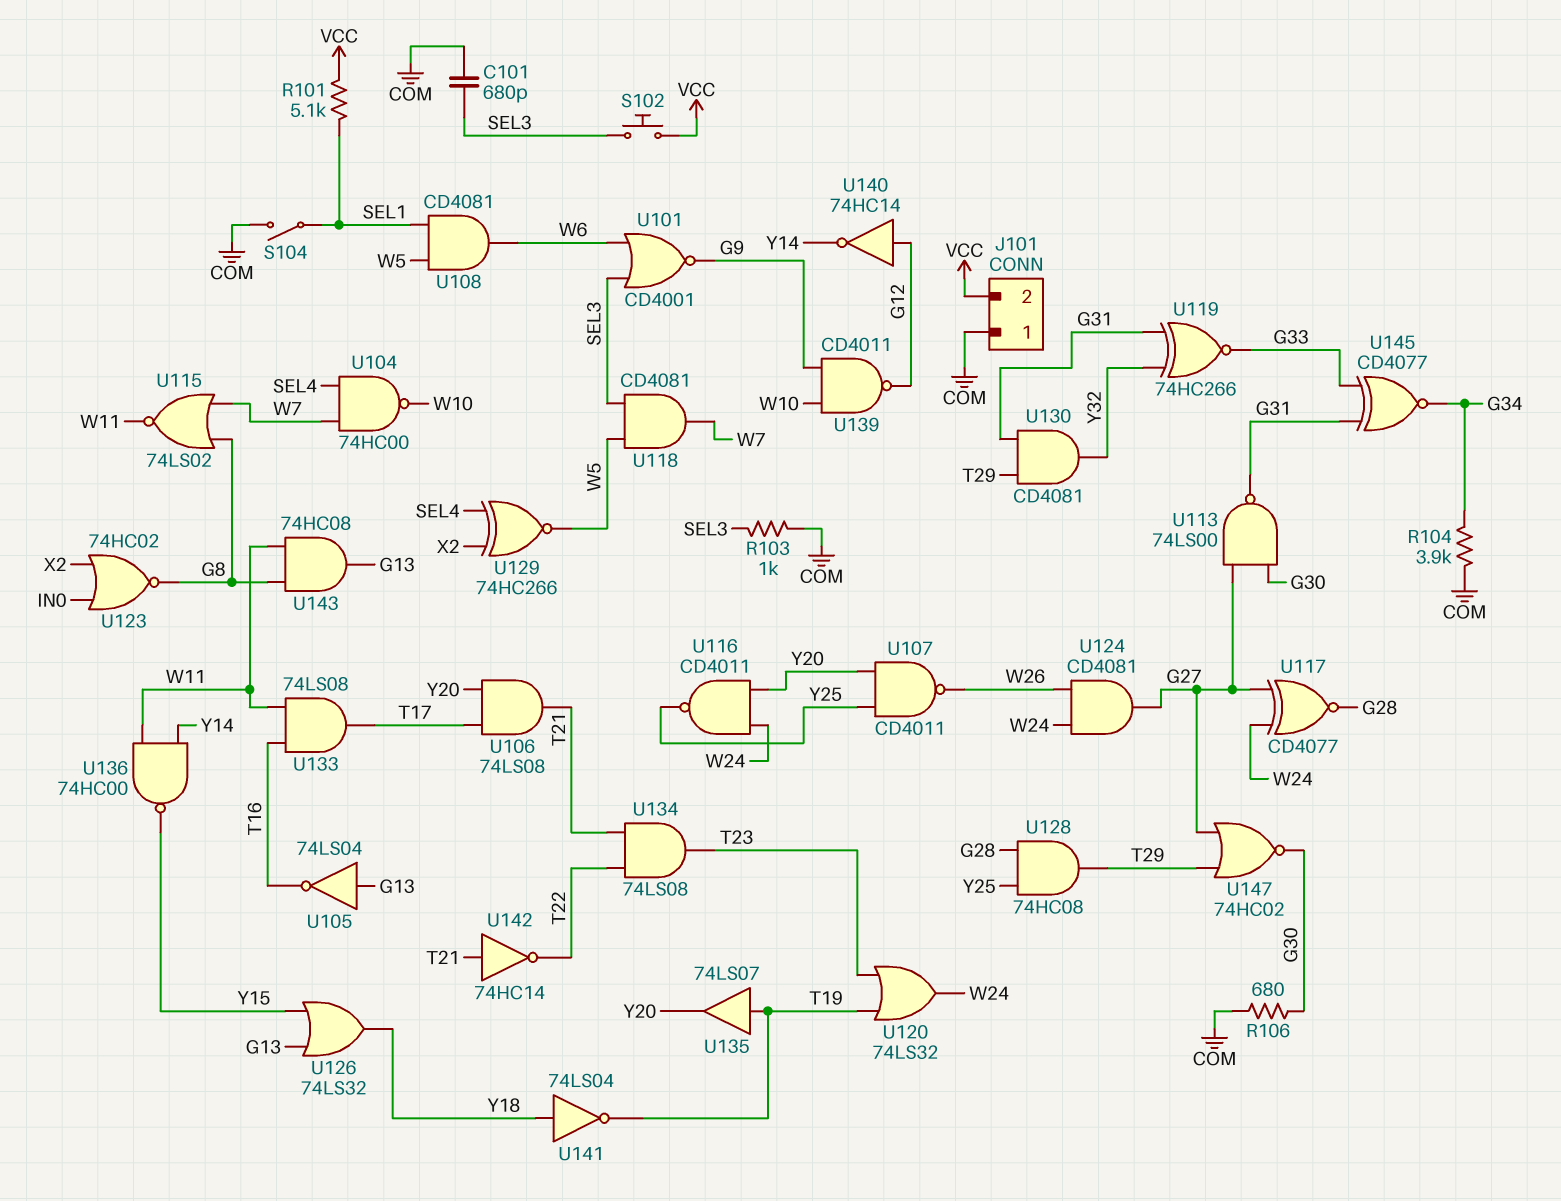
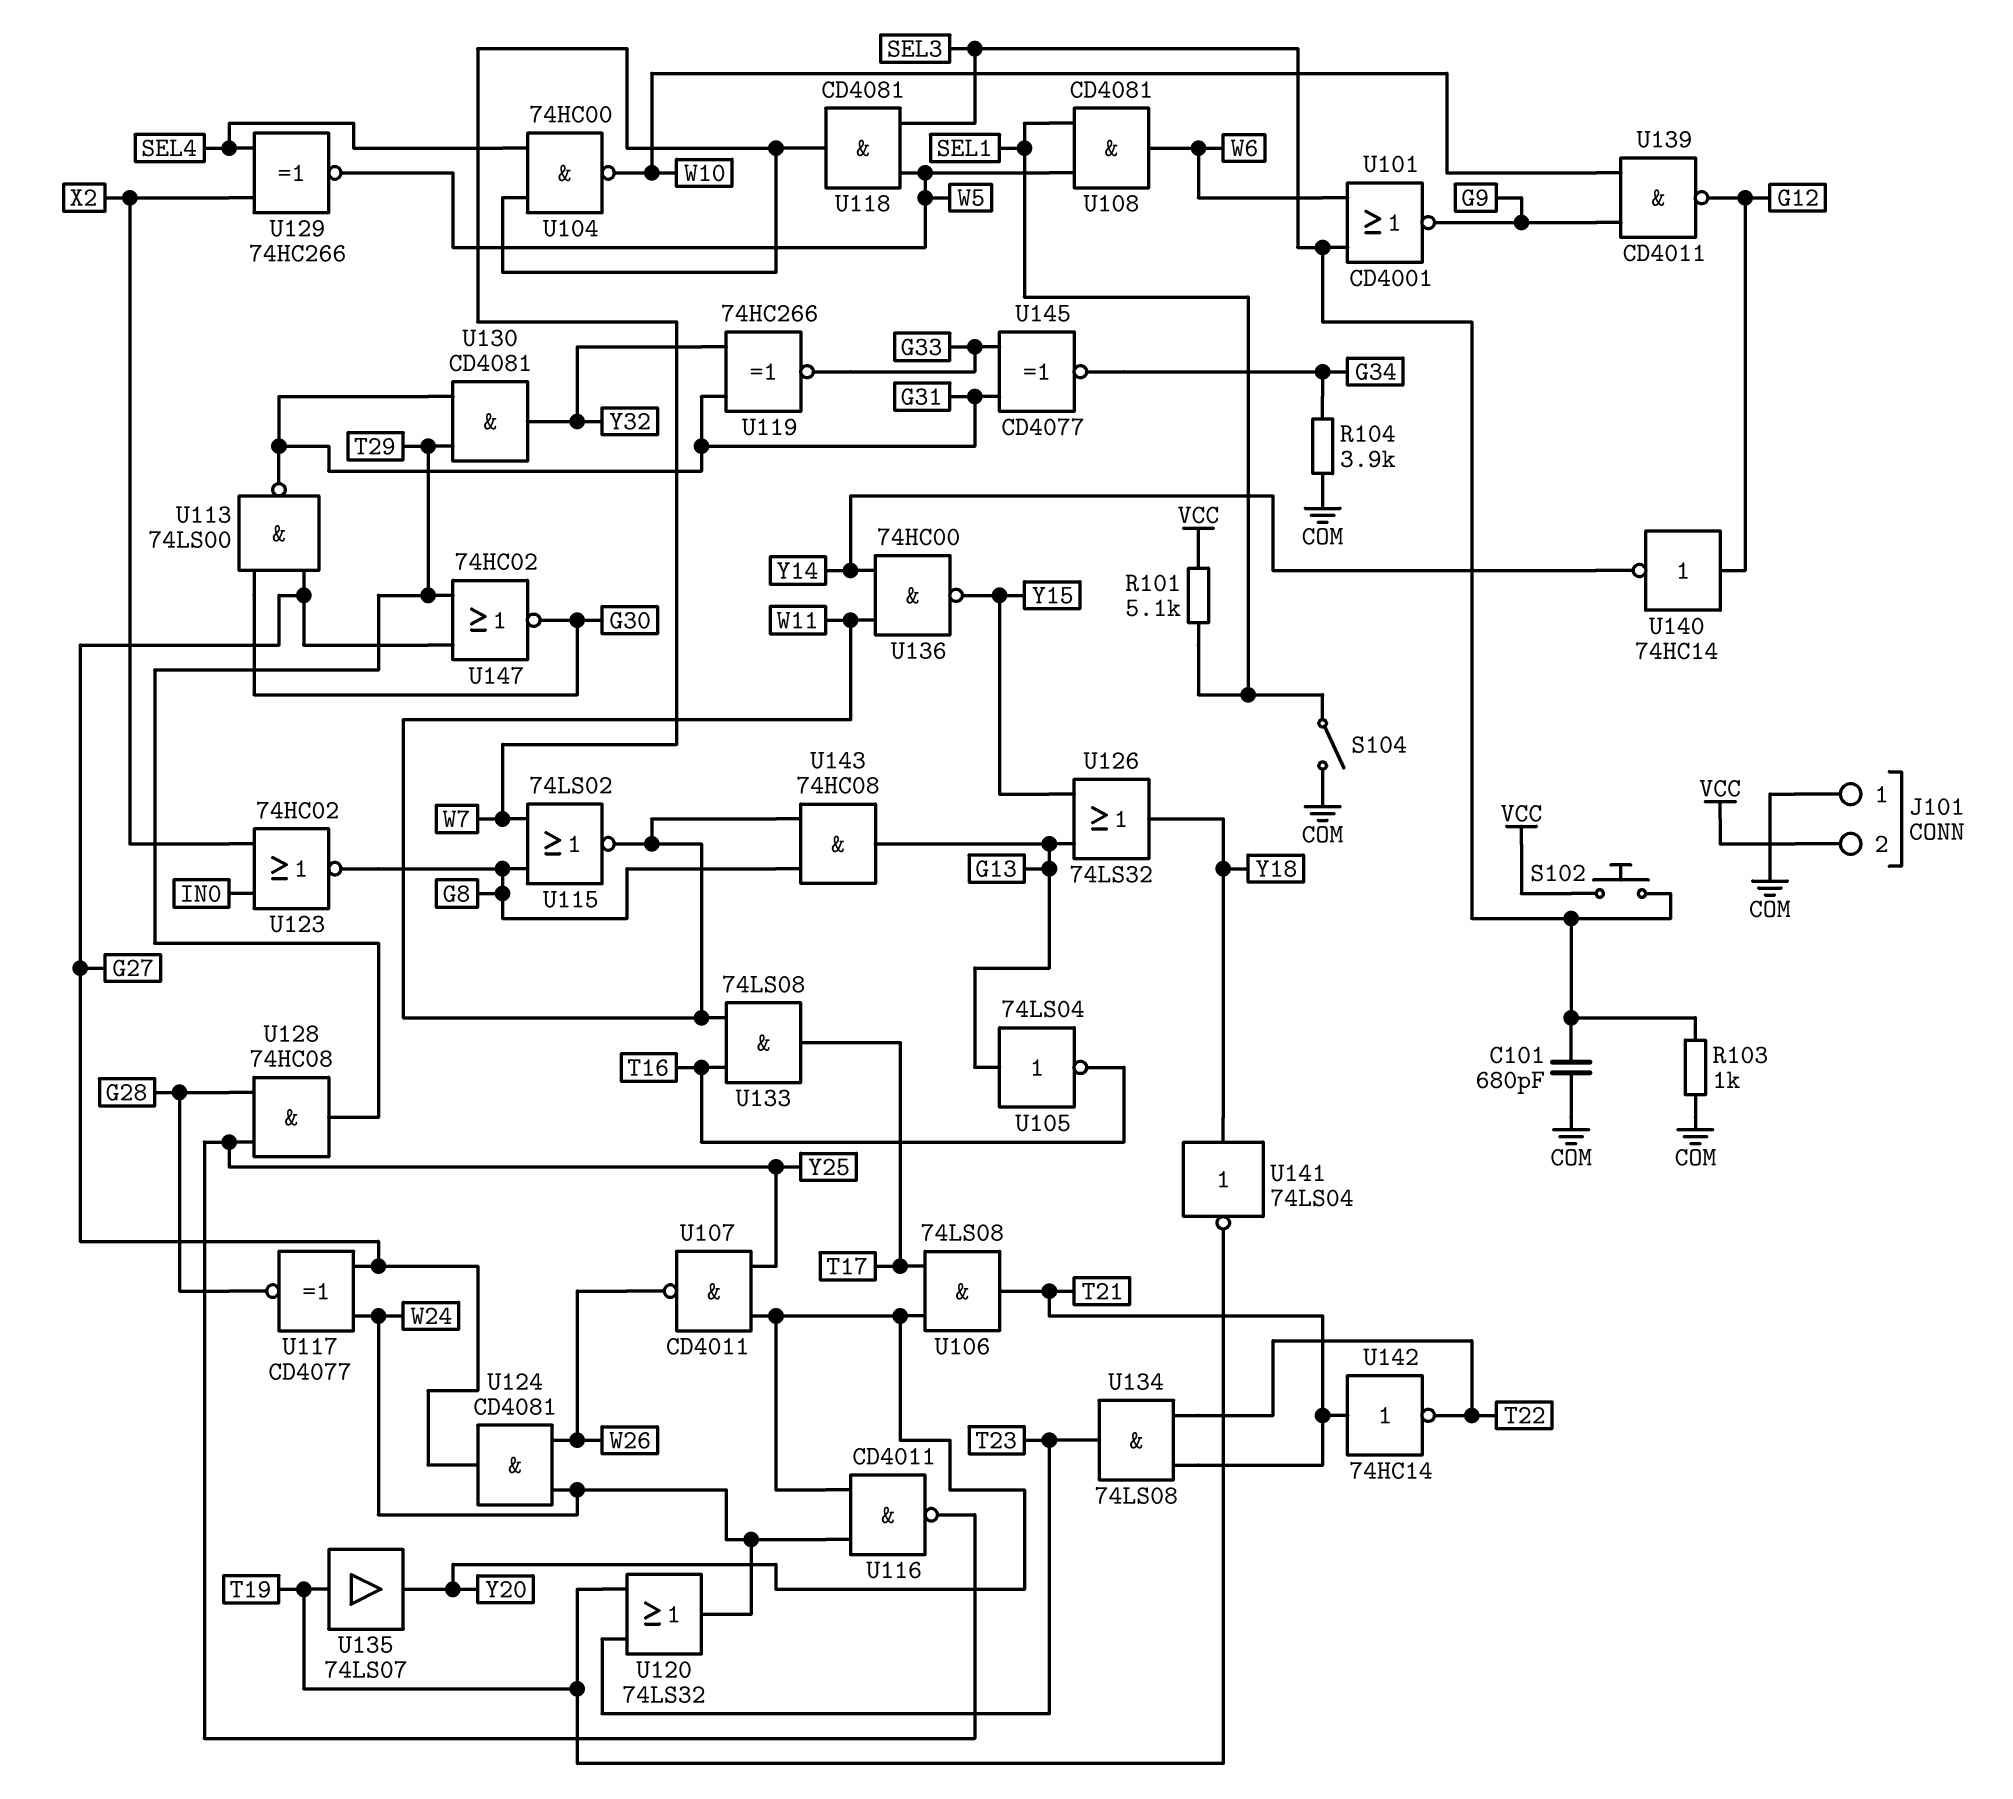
R106: 680 (COM, G30) -> none

